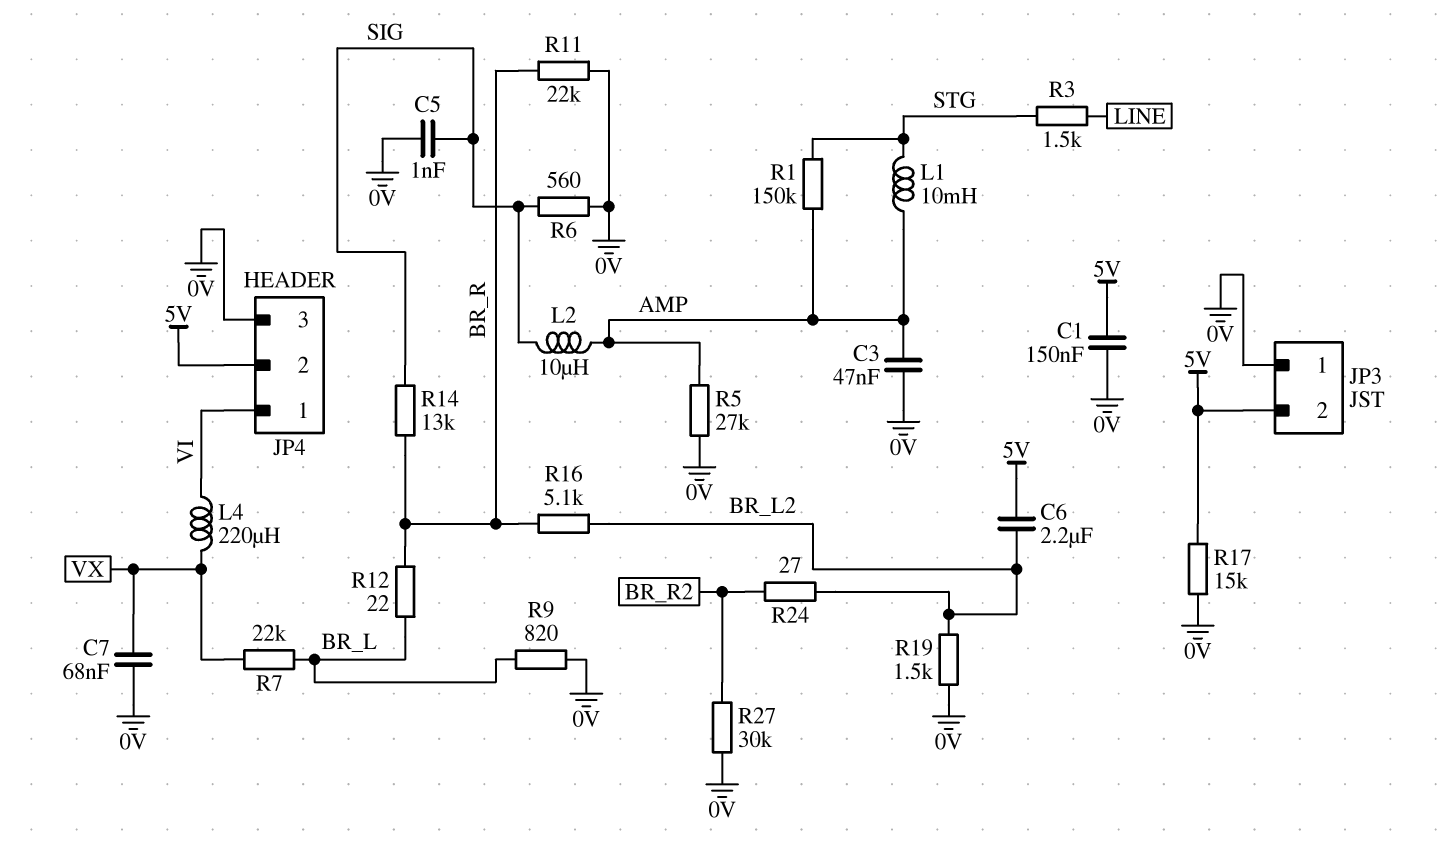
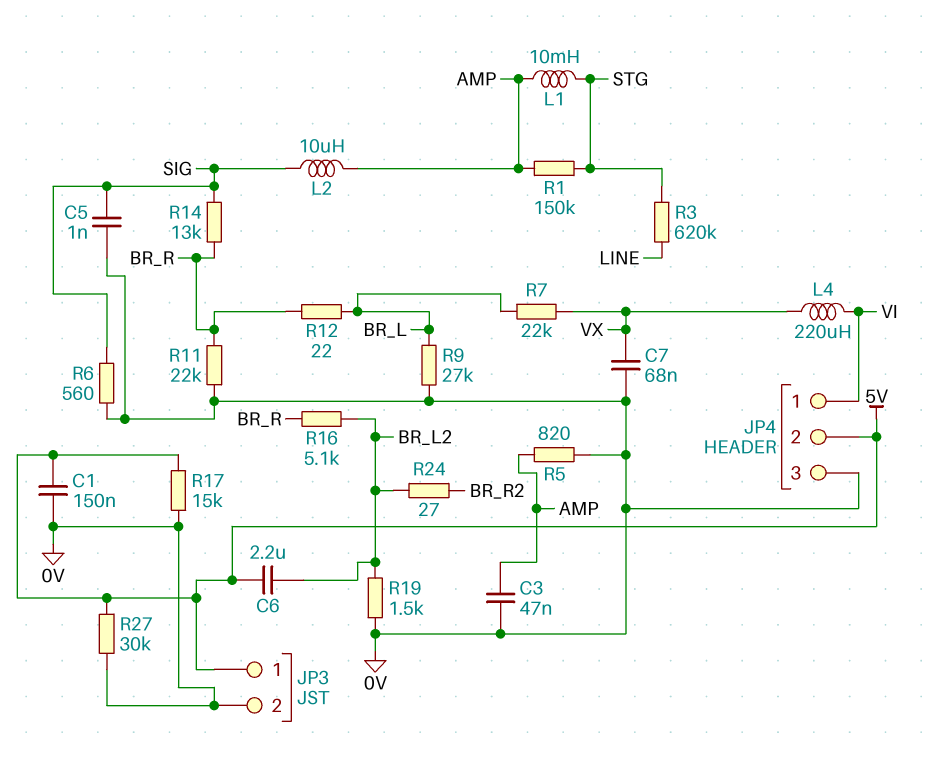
JP3 pin 1: 0V -> 5V
JP3 pin 2: 5V -> 0V
R3: 1.5k (LINE, STG) -> 620k (LINE, STG)
R5: 27k (0V, AMP) -> 820 (0V, AMP)
R9: 820 (0V, BR_L) -> 27k (0V, BR_L)
R27: 30k (0V, BR_R2) -> 30k (0V, 5V)

